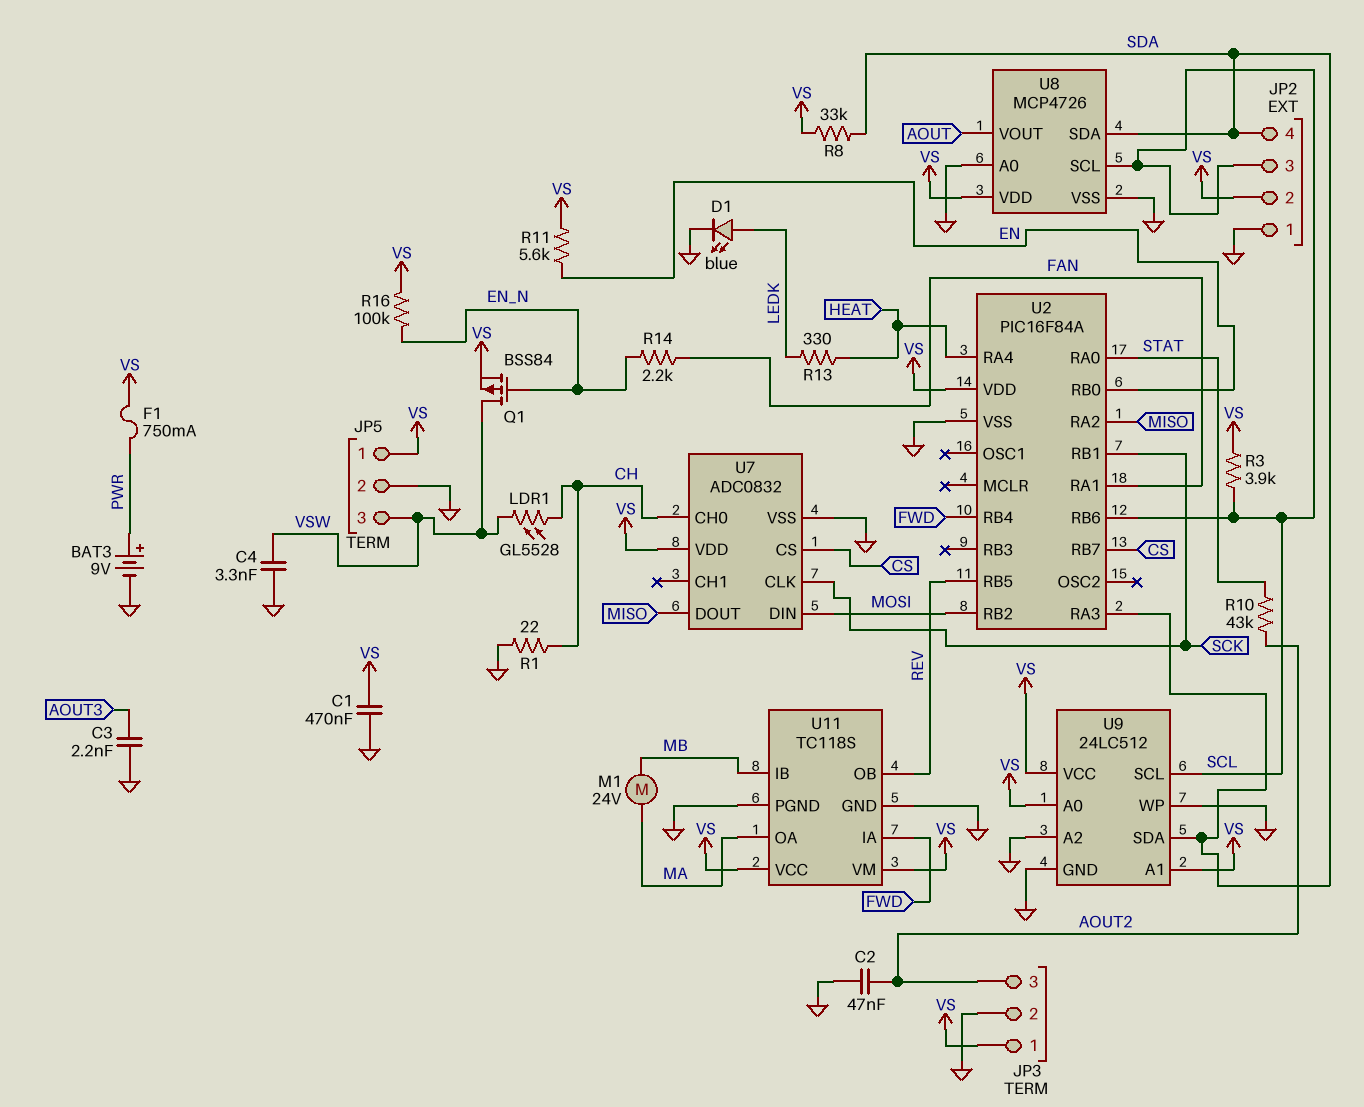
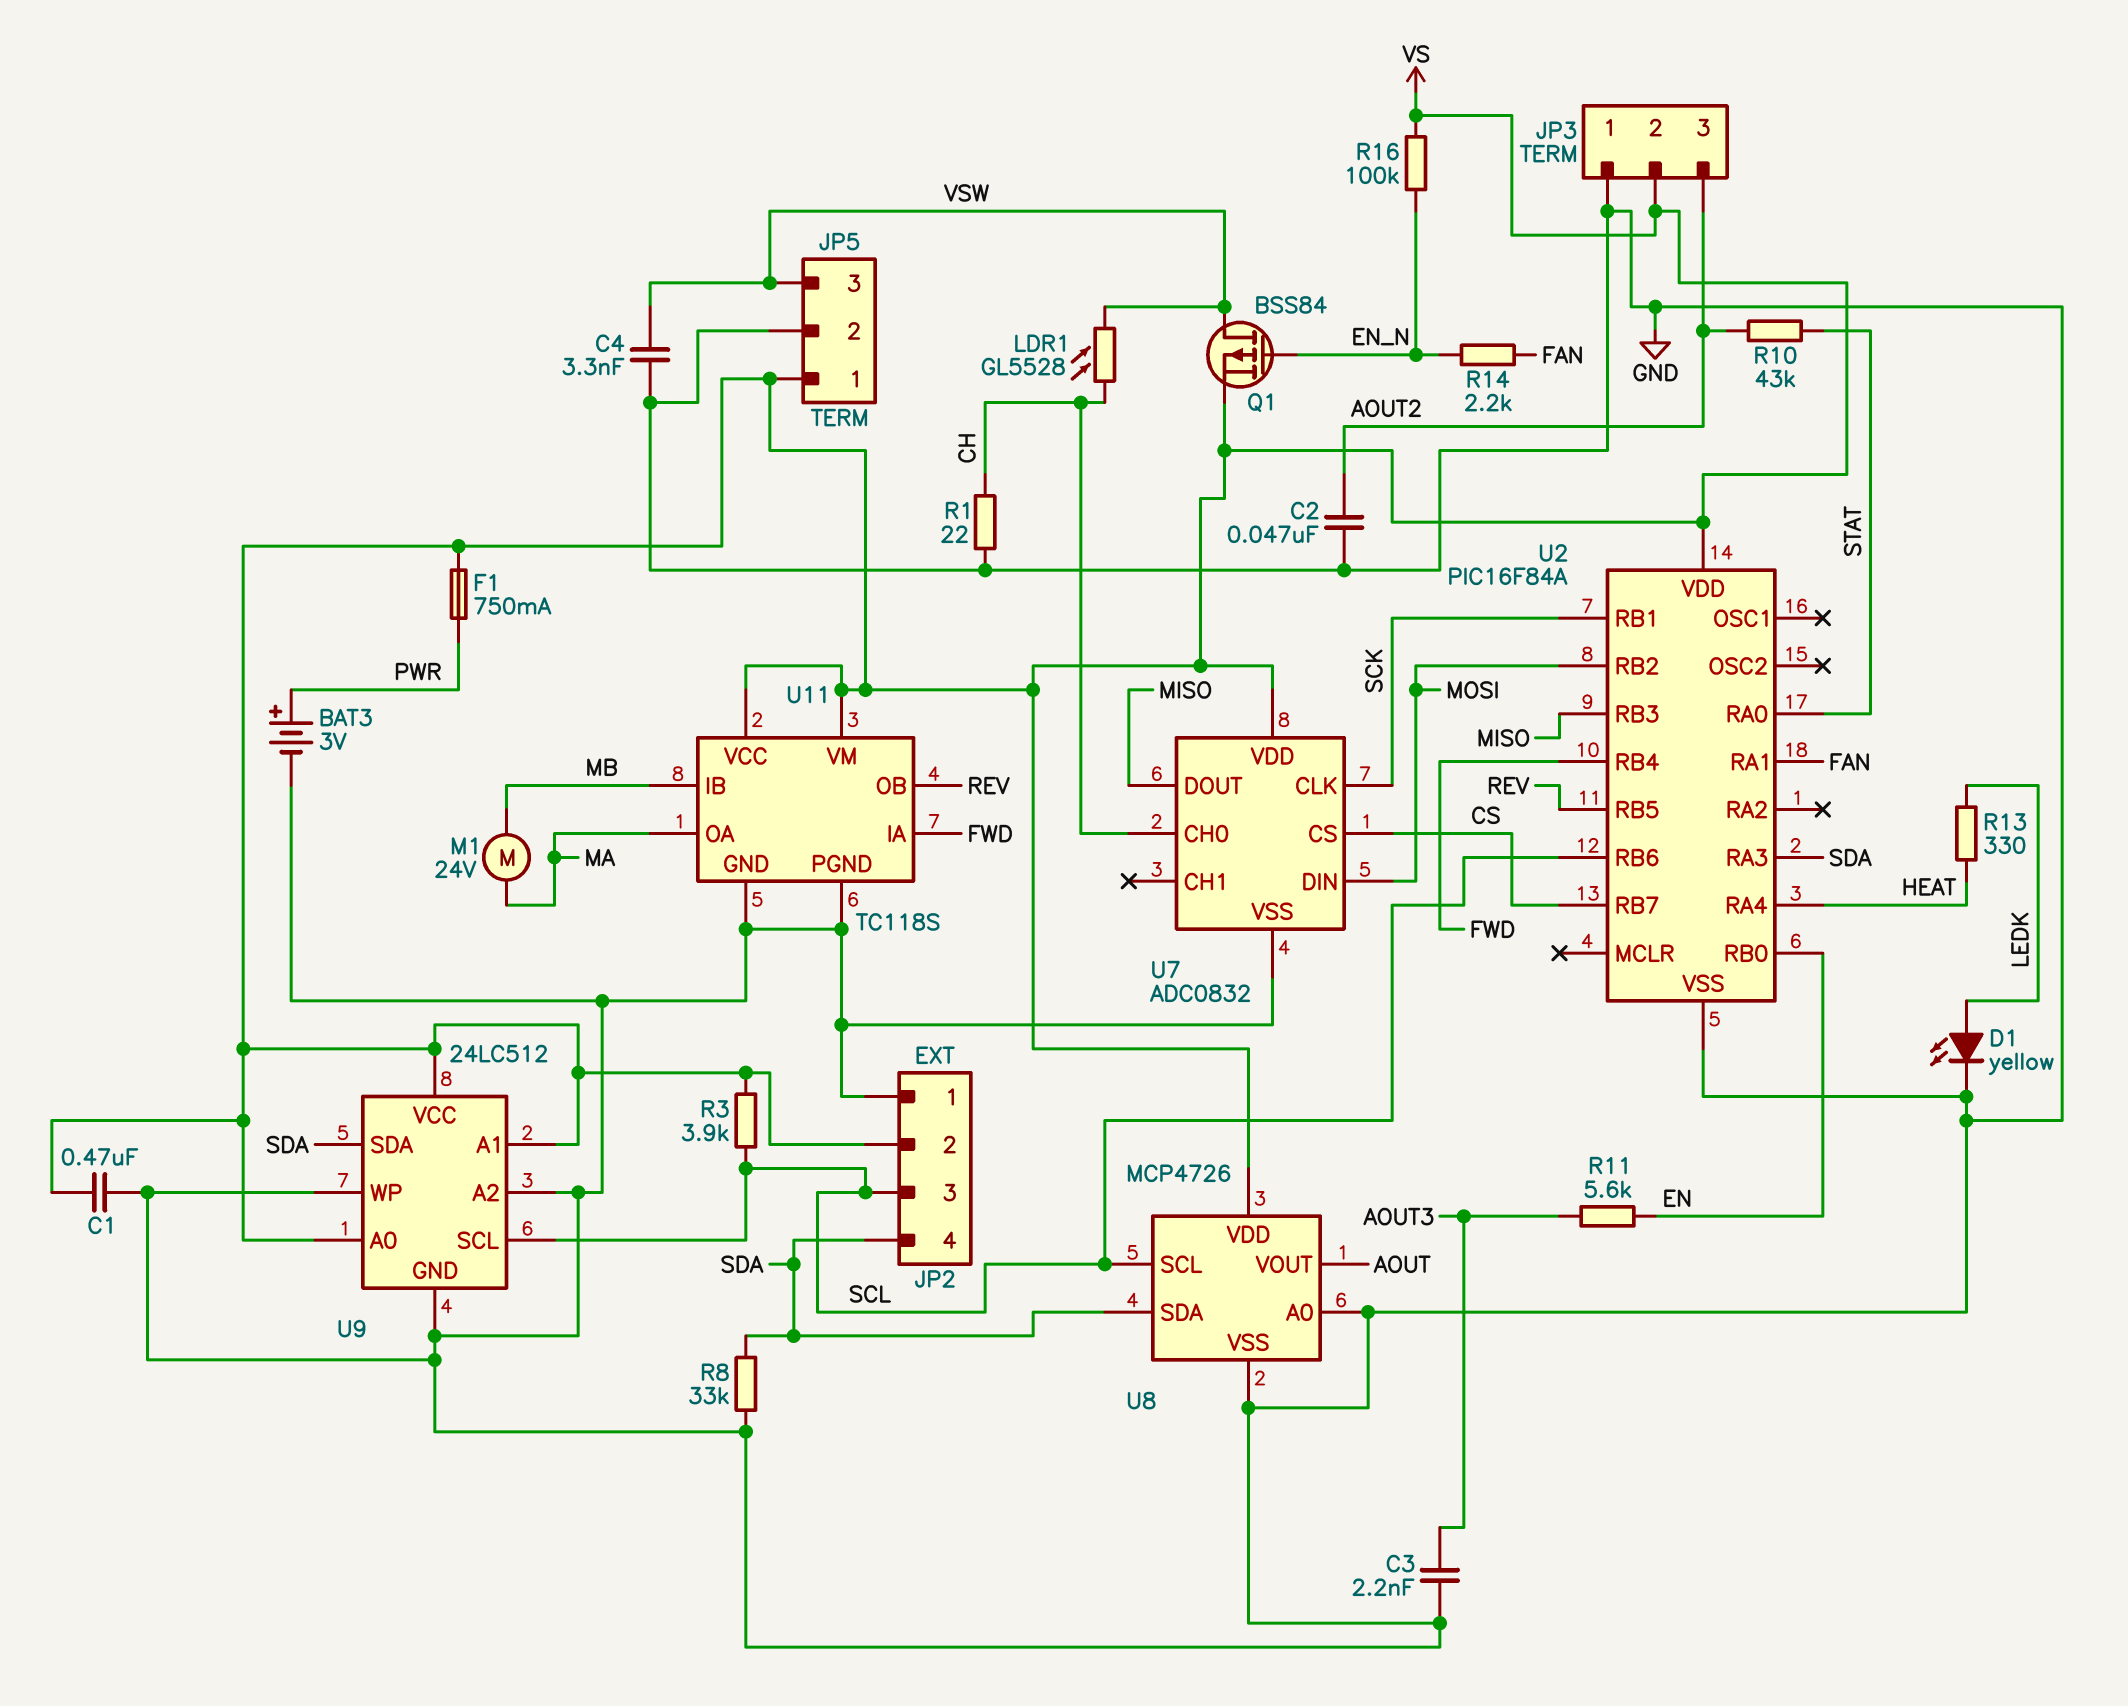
BAT3: 9V (plus PWR, minus GND) -> 3V (plus PWR, minus GND)
D1: LED blue (A LEDK, K GND) -> LED yellow (A LEDK, K GND)
JP3 pin 1: VS -> GND
JP3 pin 2: GND -> VS
R8: 33k (SDA, VS) -> 33k (GND, SDA)
R11: 5.6k (EN, VS) -> 5.6k (AOUT3, EN)
U2 pin RA2: MISO -> none
U2 pin RB3: none -> MISO

